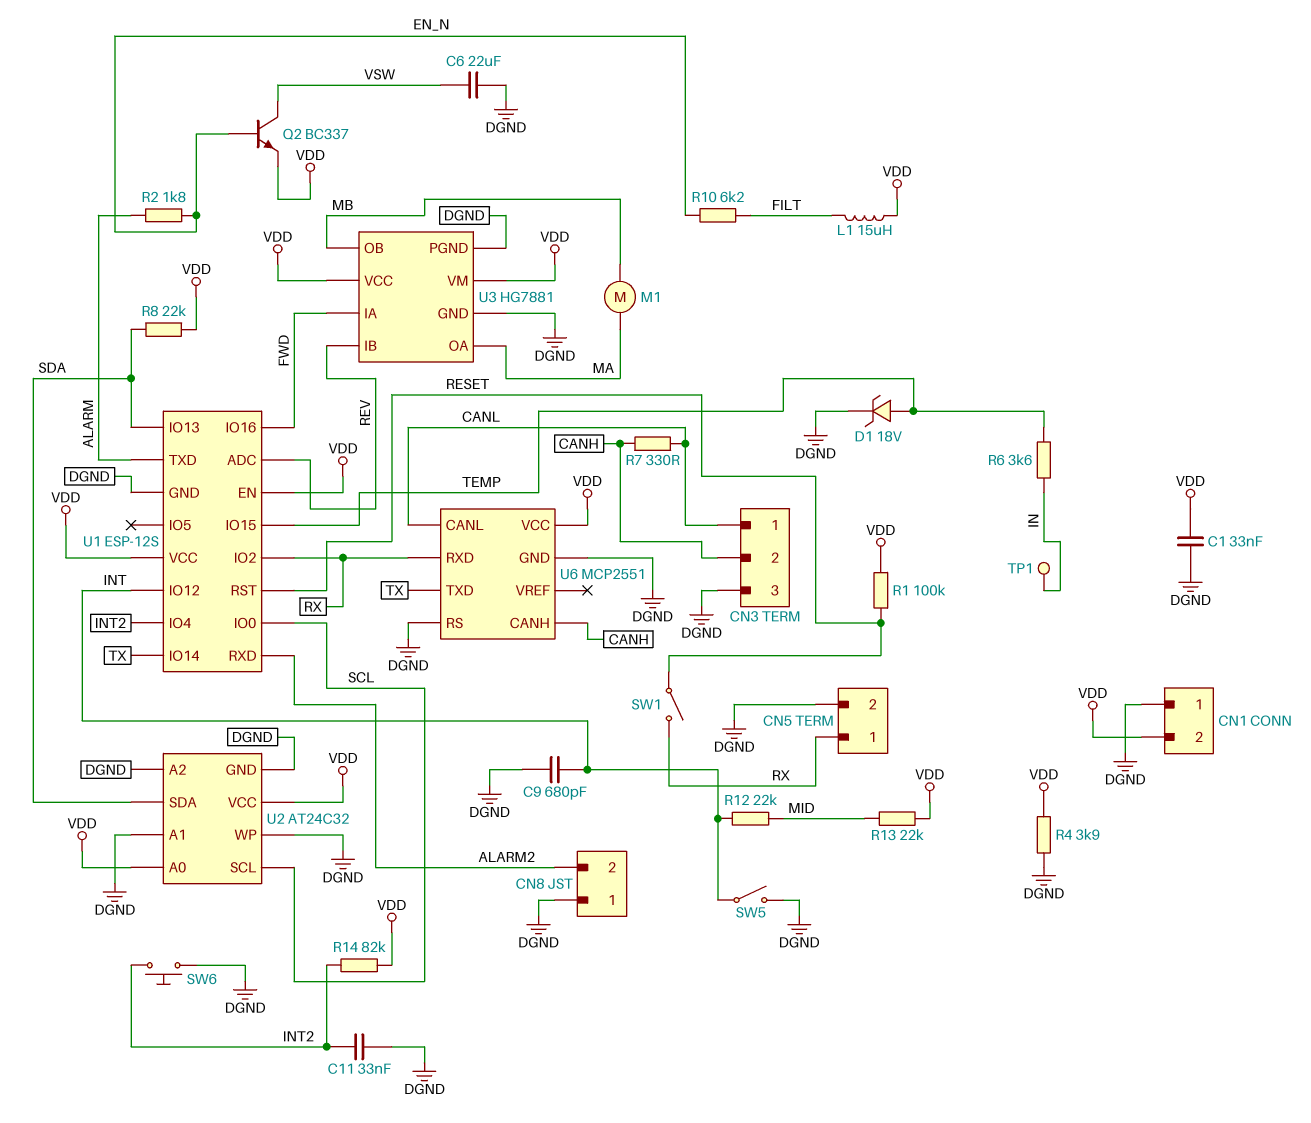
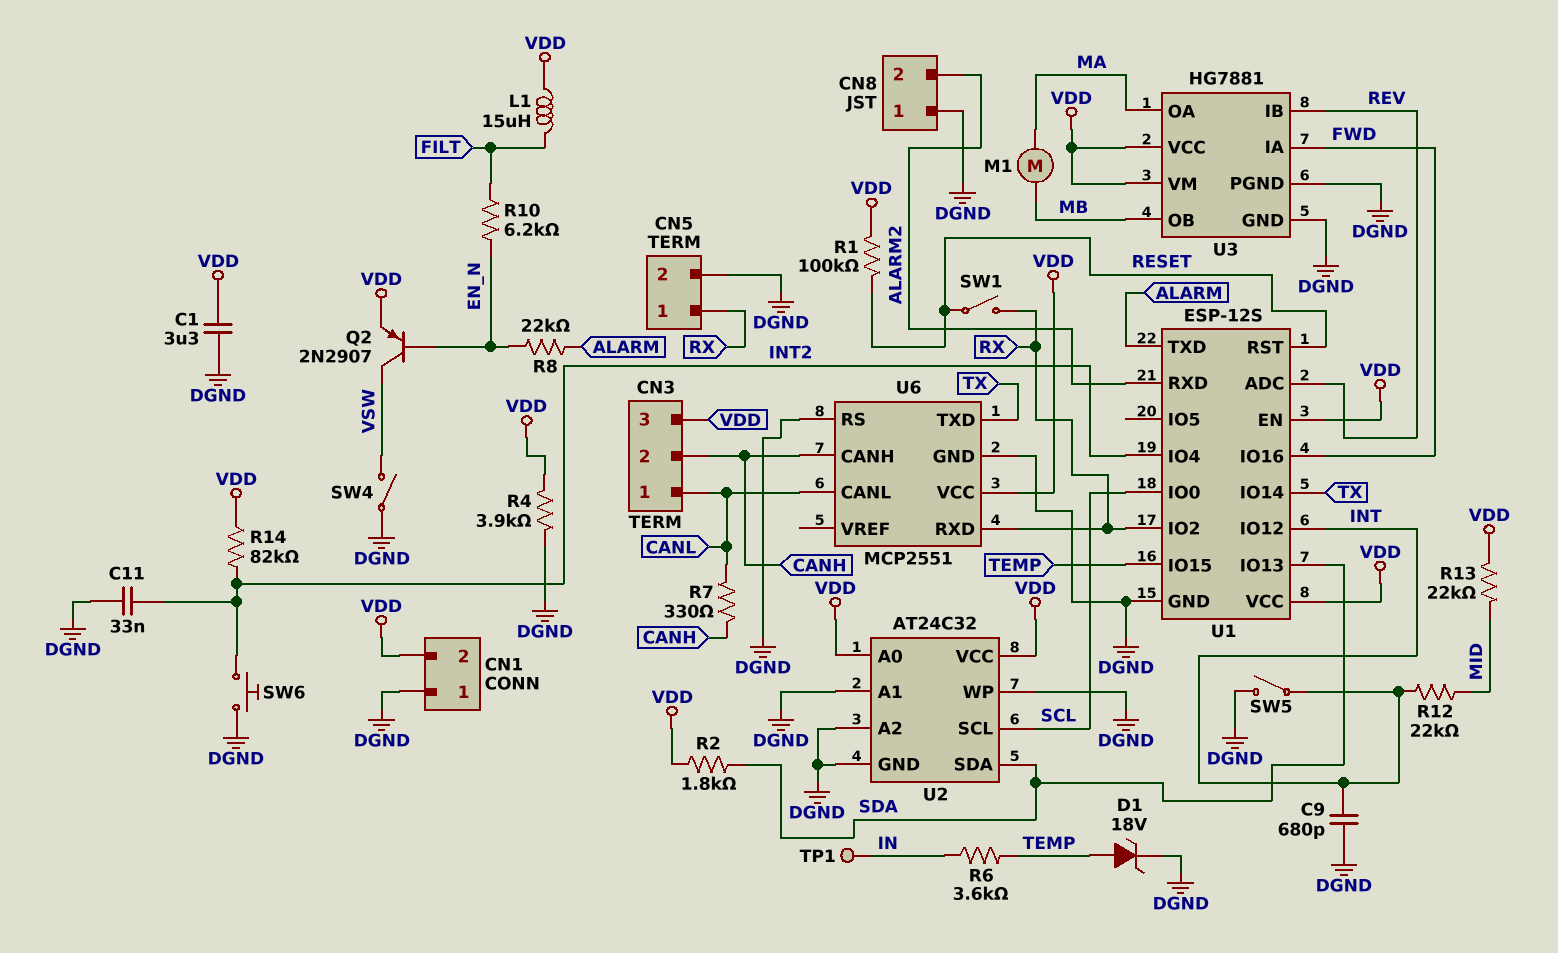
C1: 33nF (DGND, VDD) -> 3.3uF (DGND, VDD)
C6: 22uF (DGND, VSW) -> none
CN3 pin 3: DGND -> VDD
Q2: NPN BC337 (B EN_N, C VSW, E VDD) -> PNP 2N2907 (B EN_N, C VSW, E VDD)
R2: 1.8k (ALARM, EN_N) -> 1.8k (SDA, VDD)
R8: 22k (SDA, VDD) -> 22k (ALARM, EN_N)
SW4: none -> switch (DGND, VSW)

